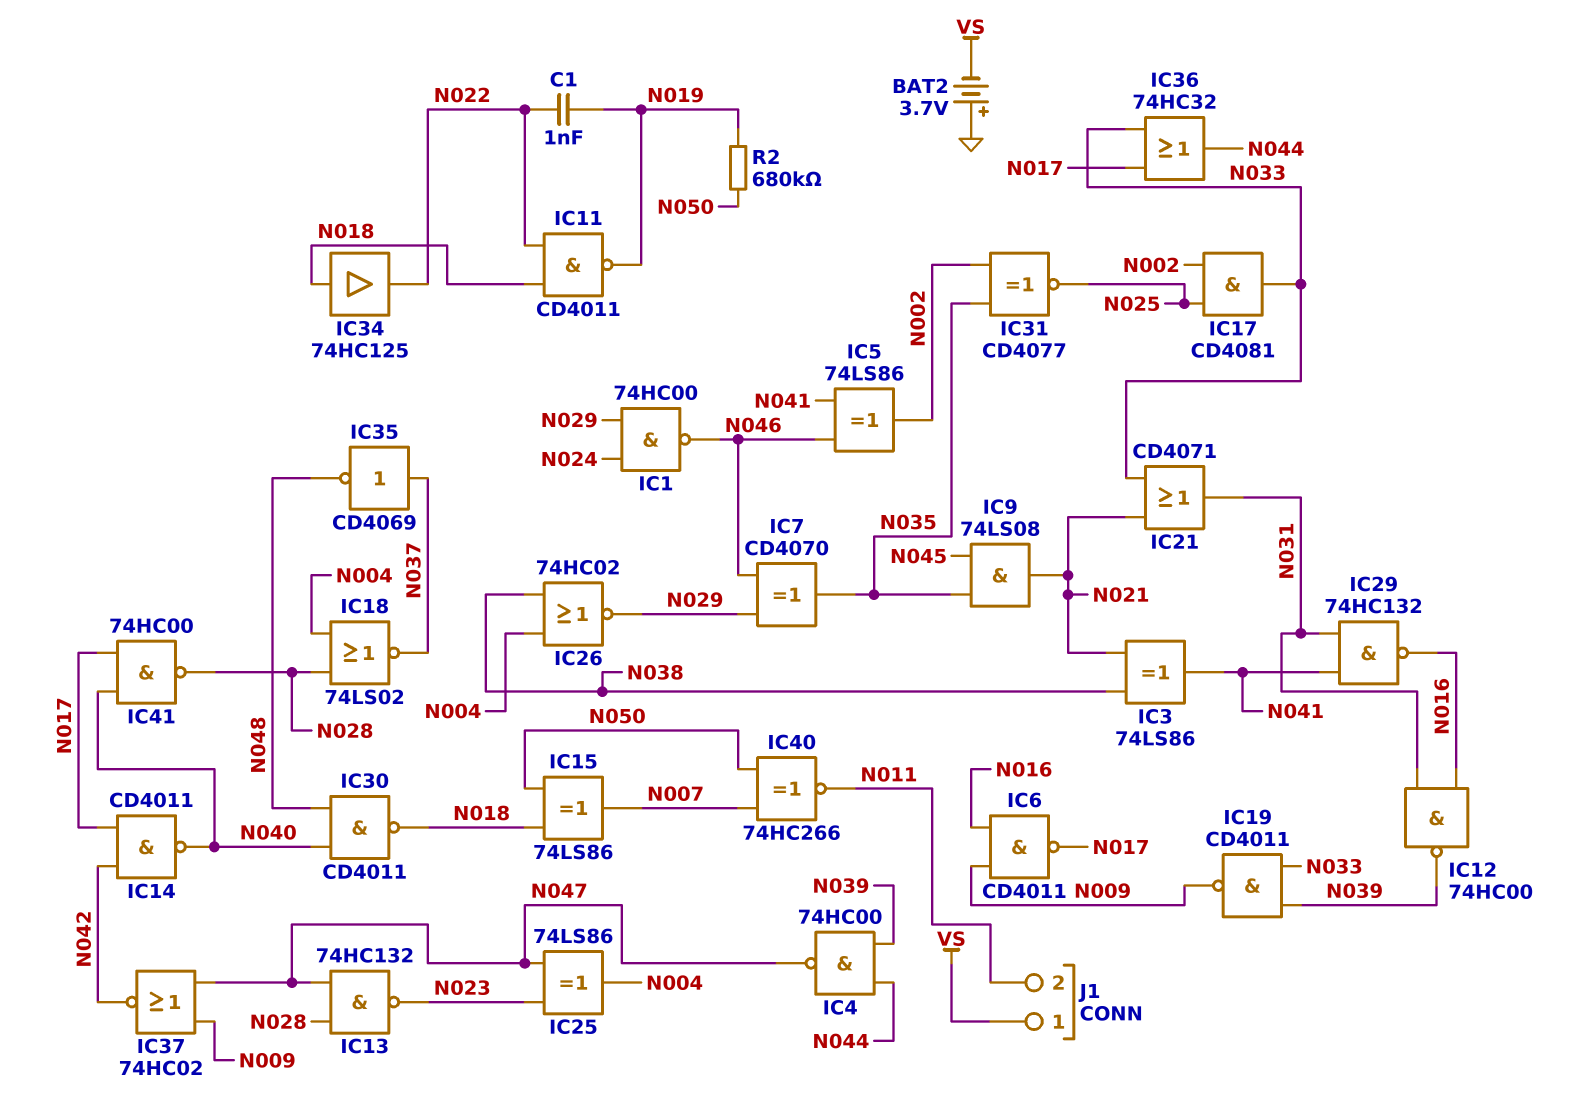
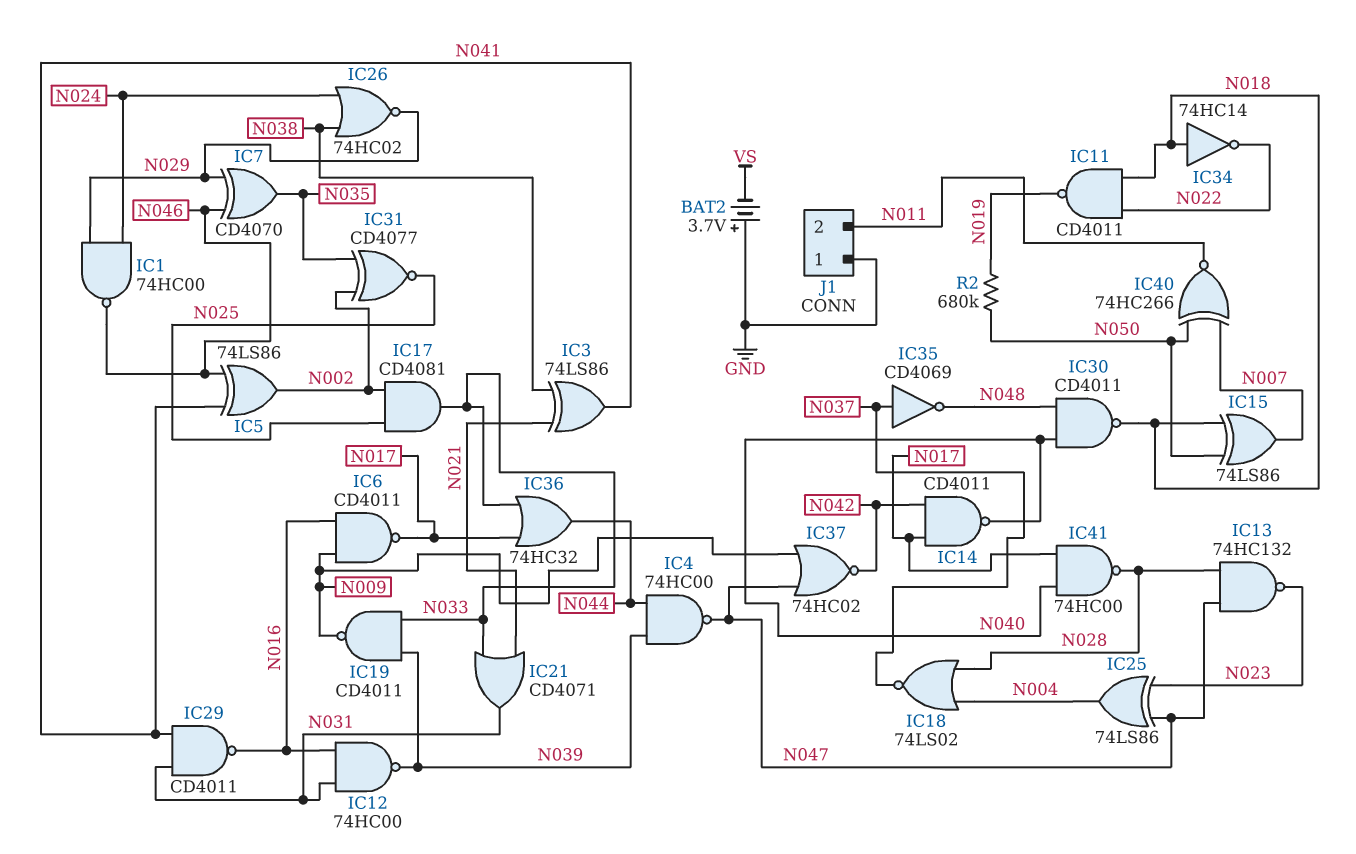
C1: 1nF (N019, N022) -> none
IC9: AND 74LS08 (in N035, in N045, out N021) -> none
IC26: NOR 74HC02 (in N004, in N038, out N029) -> NOR 74HC02 (in N024, in N038, out N029)
IC29: NAND 74HC132 (in N031, in N041, out N016) -> NAND CD4011 (in N031, in N041, out N016)
IC34: buffer 74HC125 (in N018, out N022) -> NOT 74HC14 (in N018, out N022)
J1 pin 1: VS -> GND

